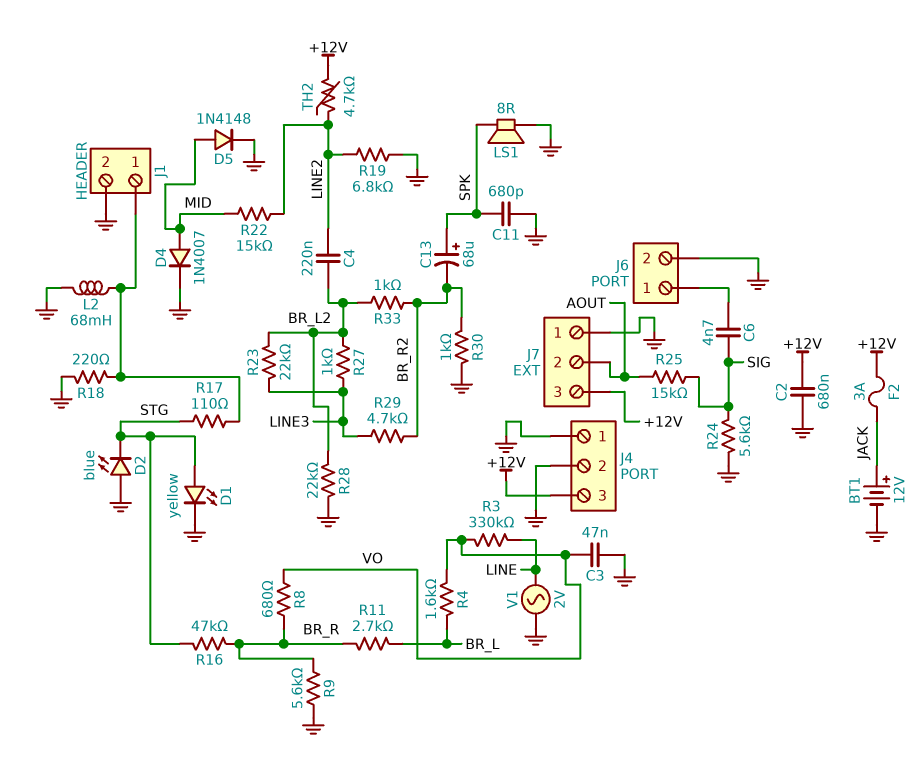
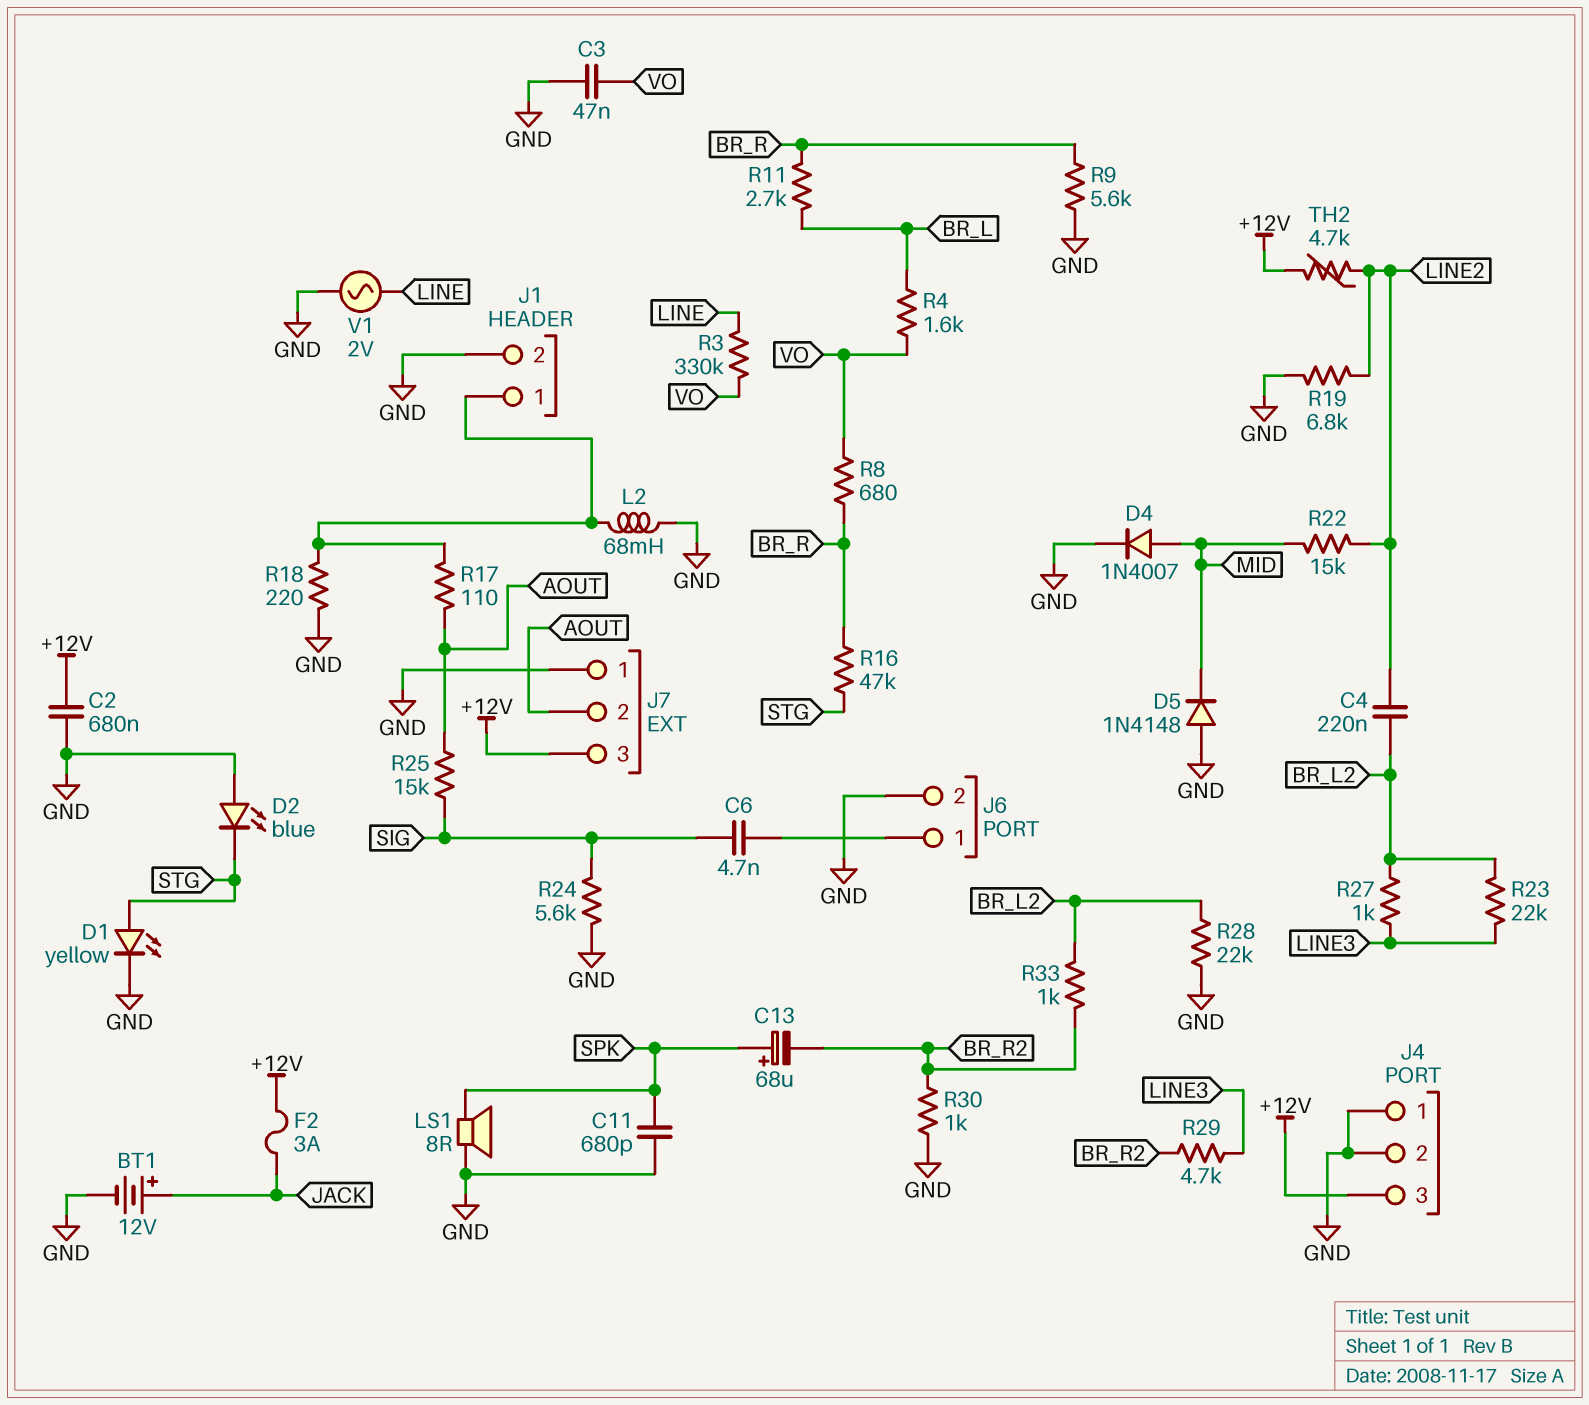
D5: diode 1N4148 (A MID, K GND) -> diode 1N4148 (A GND, K MID)
R17: 110 (J1/1, STG) -> 110 (AOUT, J1/1)

